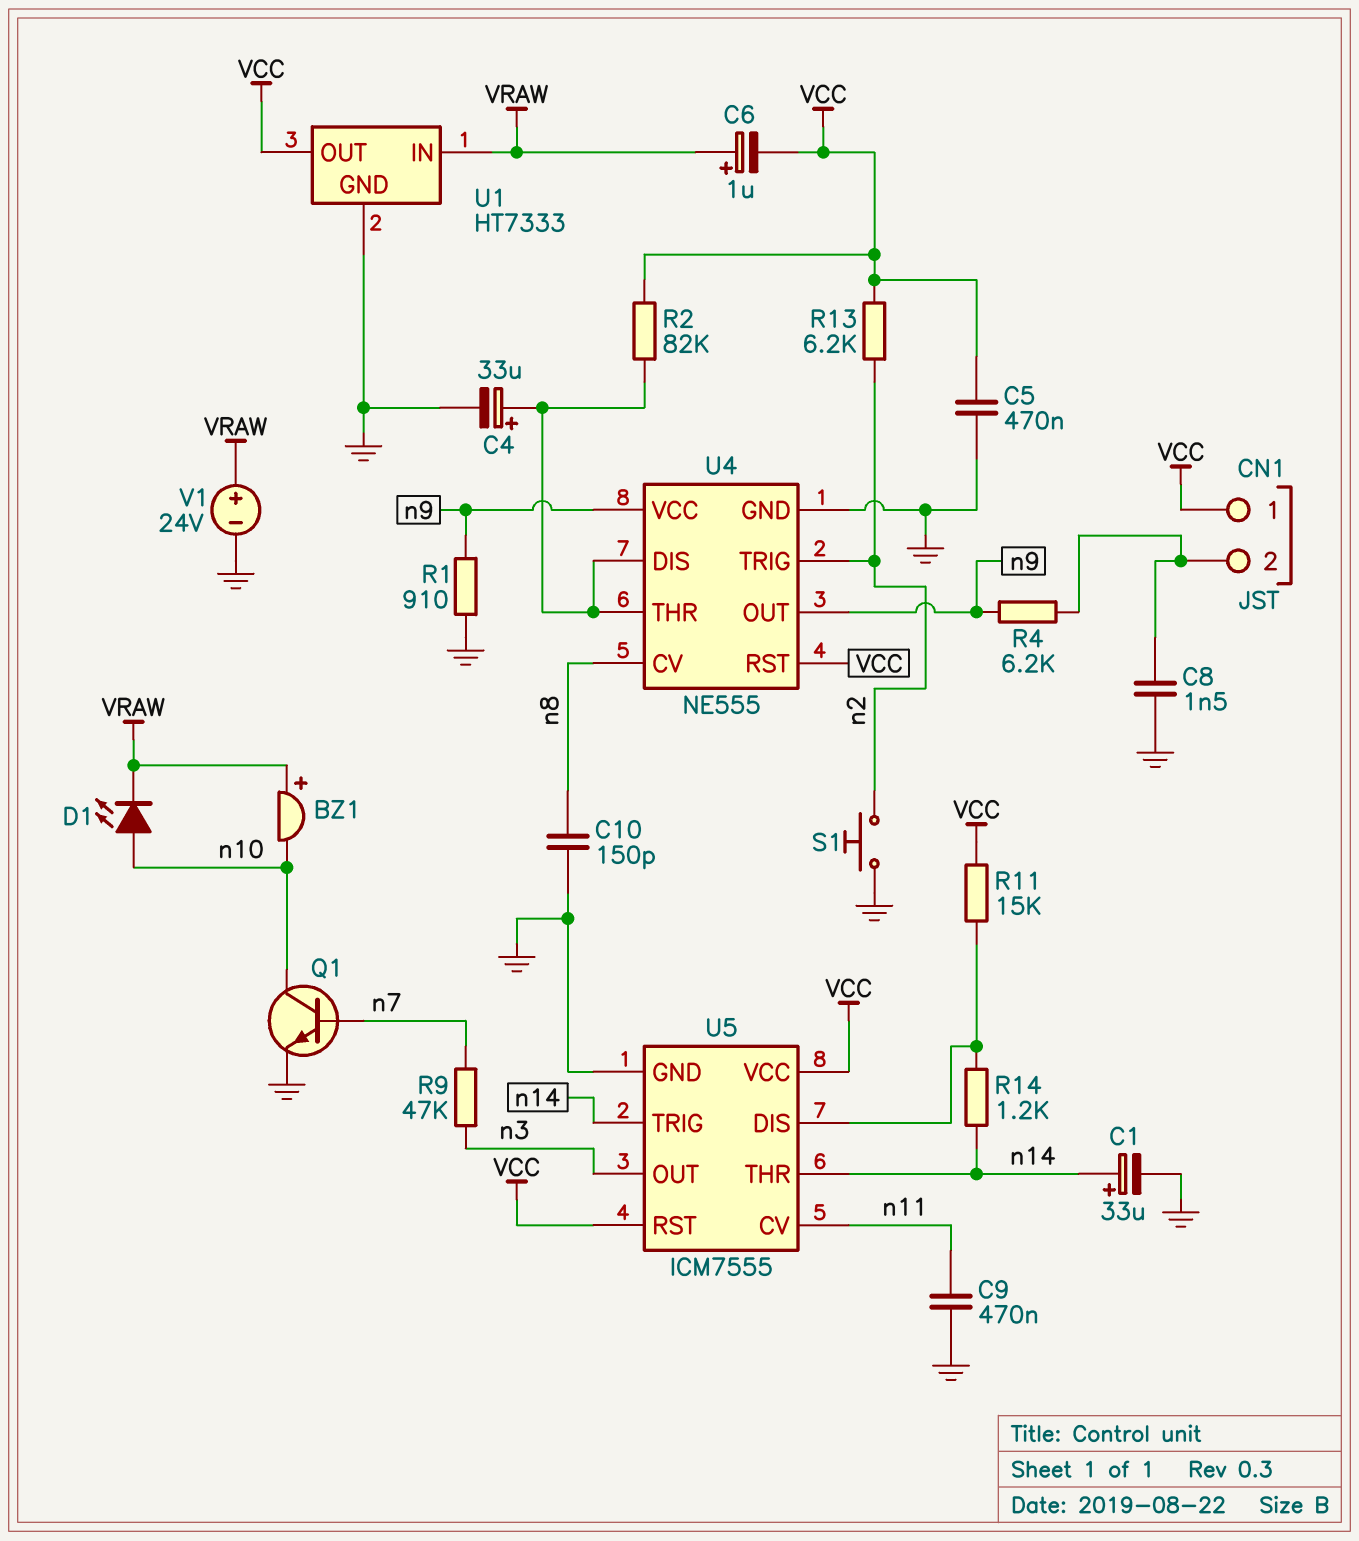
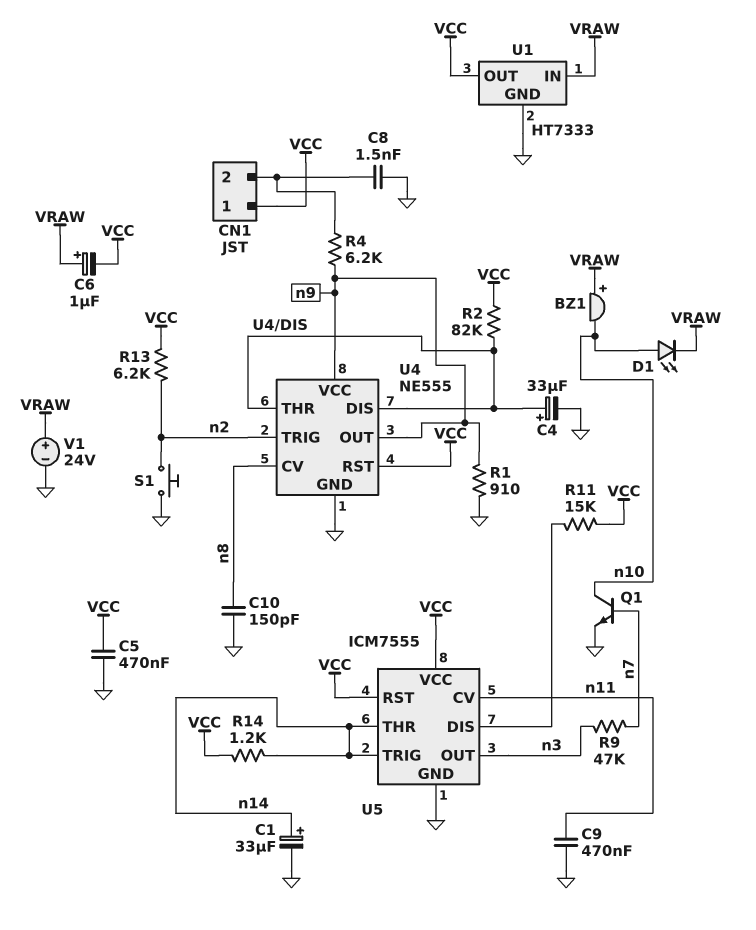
R14: 1.2k (U5/DIS, n14) -> 1.2k (VCC, n14)

